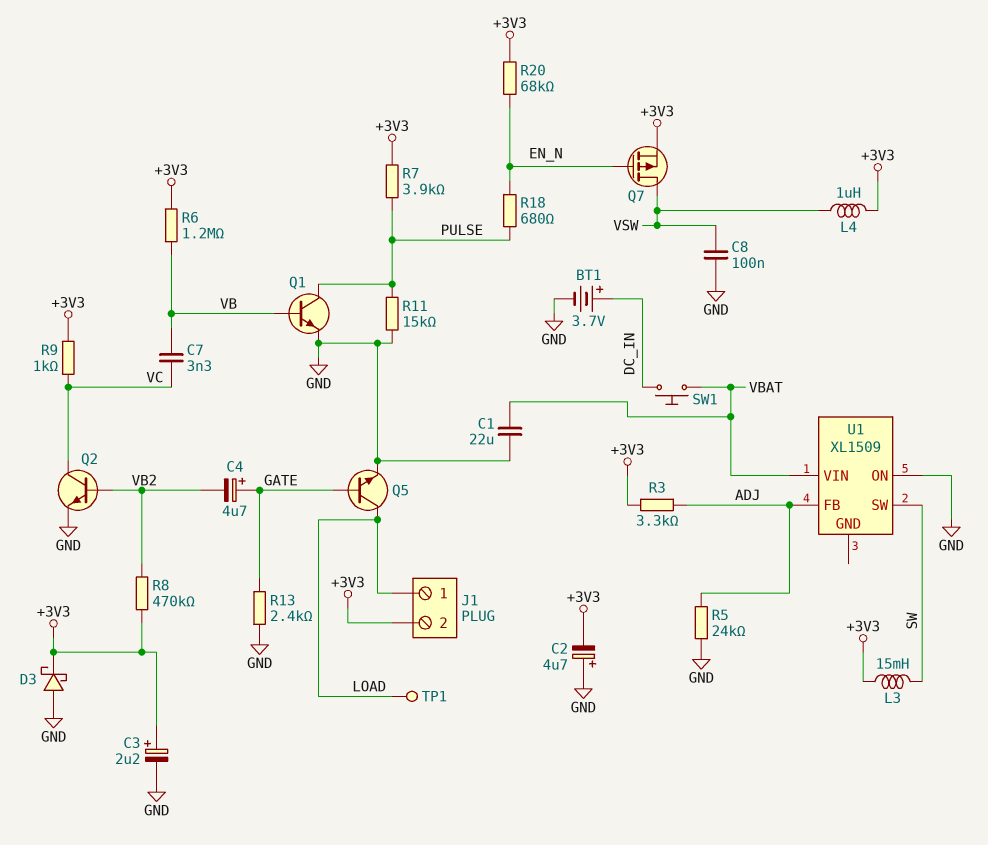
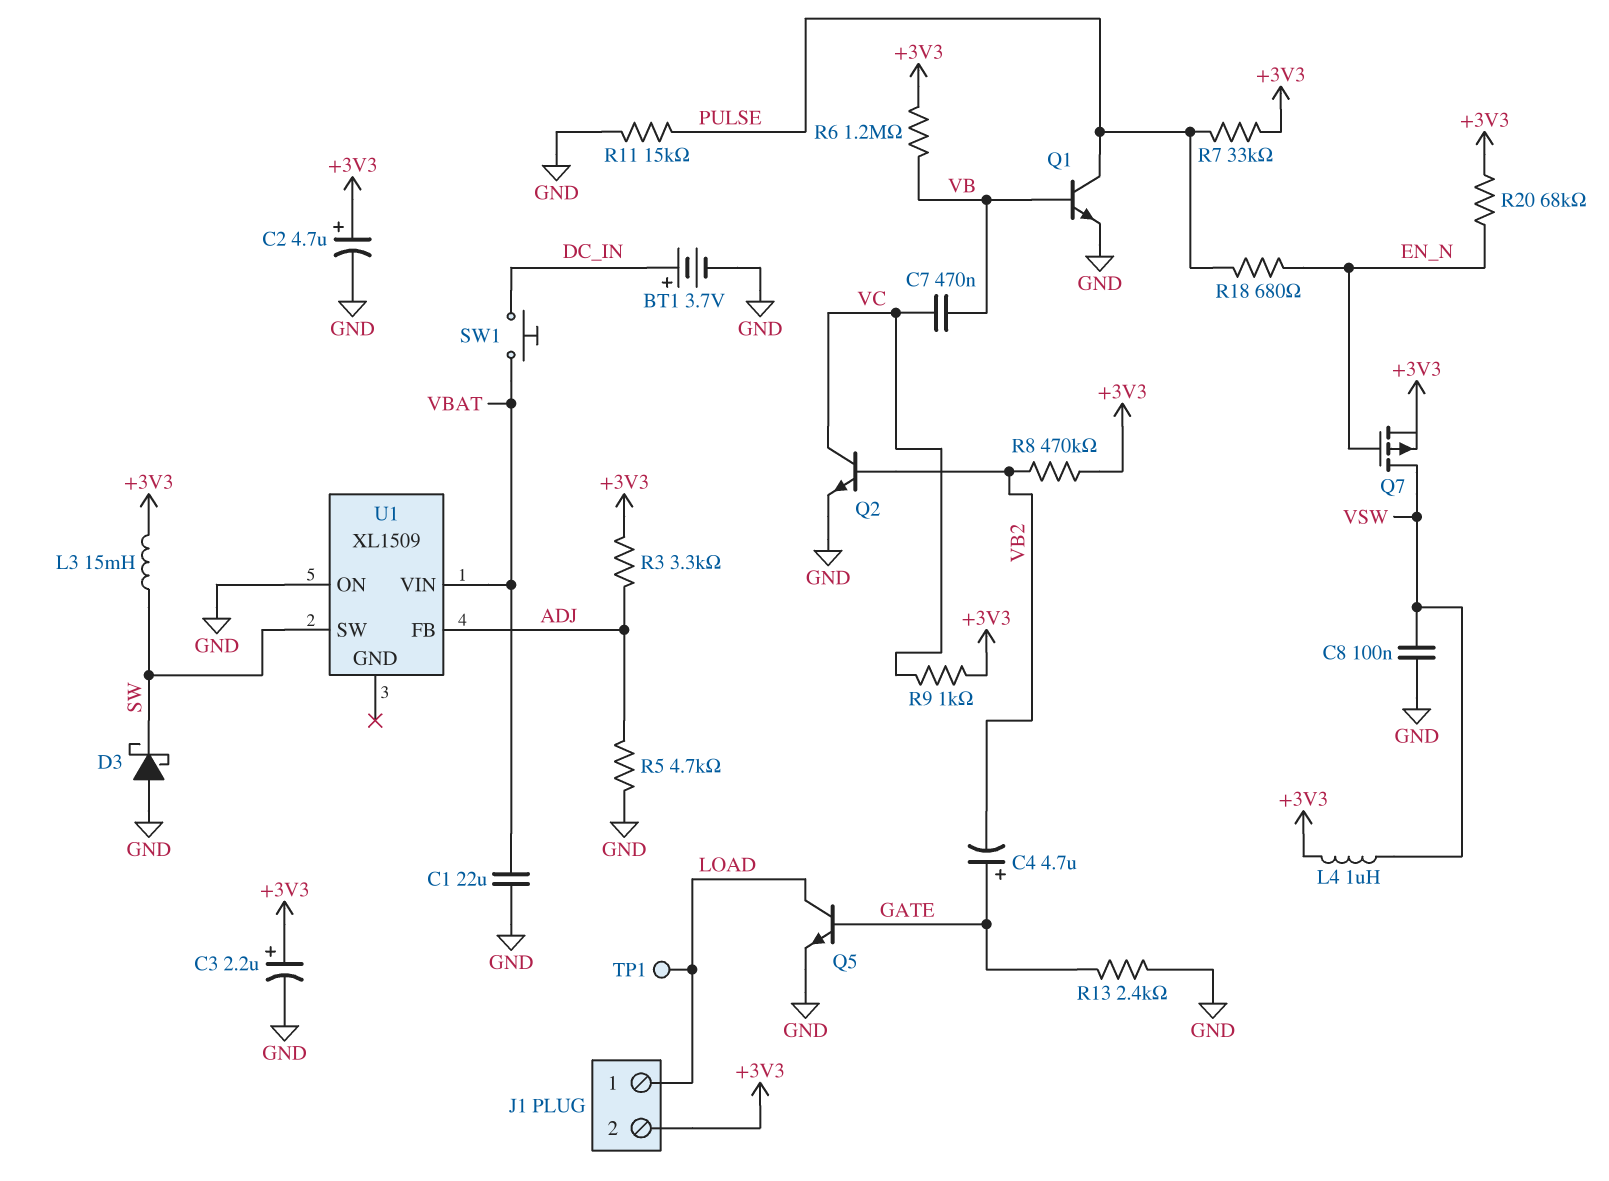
C2: 4.7uF (plus GND, minus +3V3) -> 4.7uF (plus +3V3, minus GND)
C7: 3.3nF (VB, VC) -> 470nF (VB, VC)
D3: schottky (A GND, K +3V3) -> schottky (A GND, K SW)
R5: 24k (ADJ, GND) -> 4.7k (ADJ, GND)
R7: 3.9k (+3V3, PULSE) -> 33k (+3V3, PULSE)

